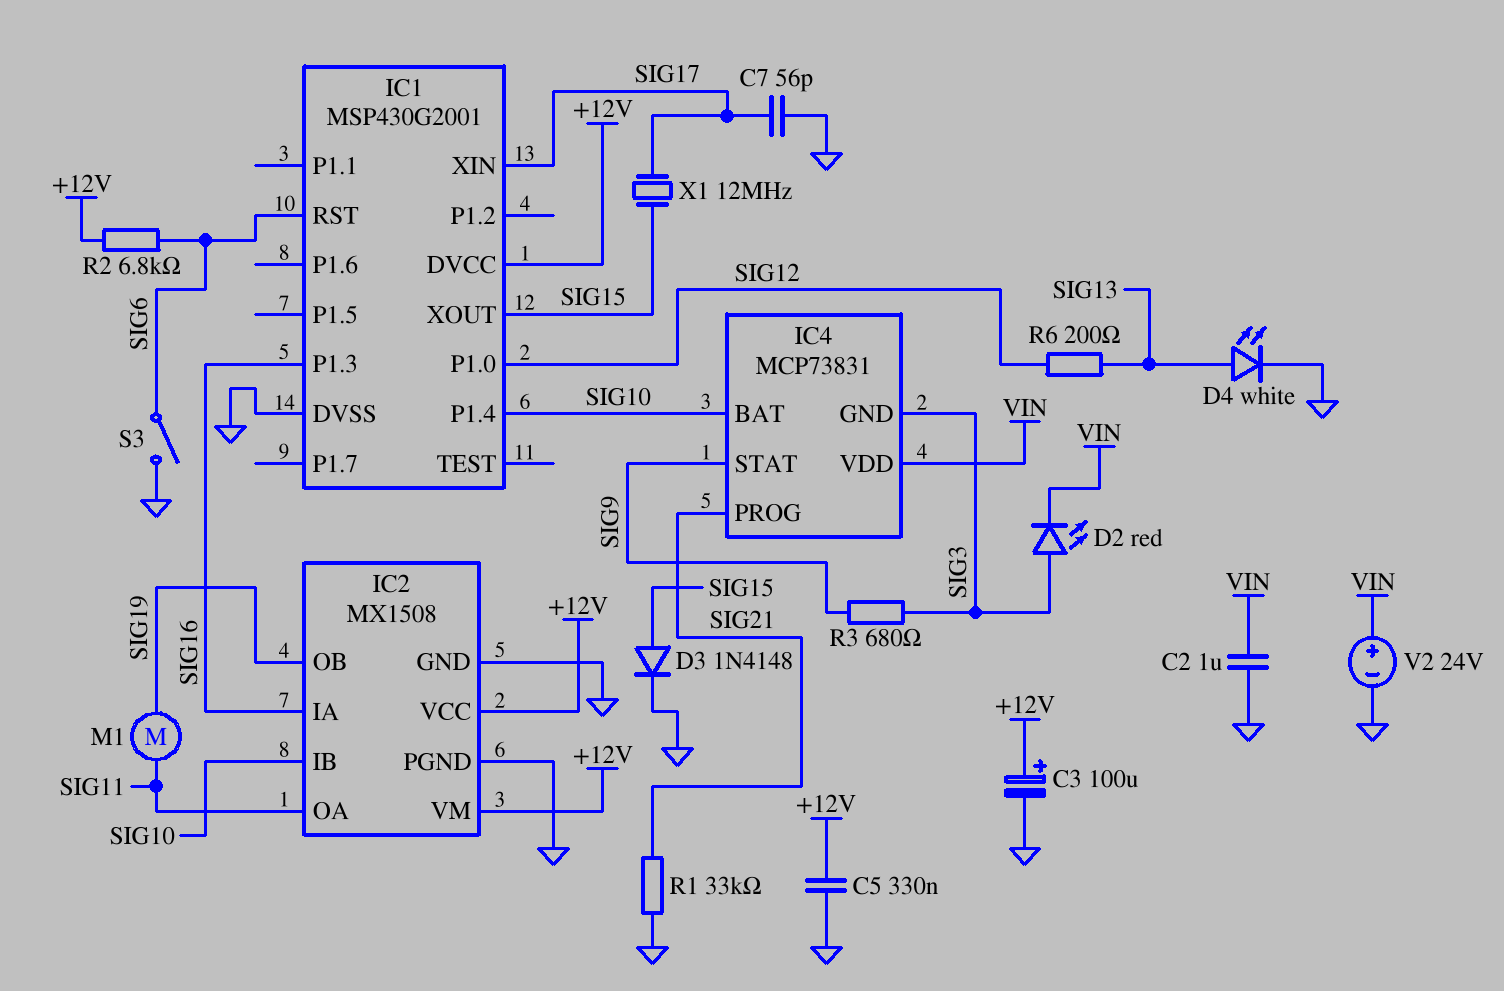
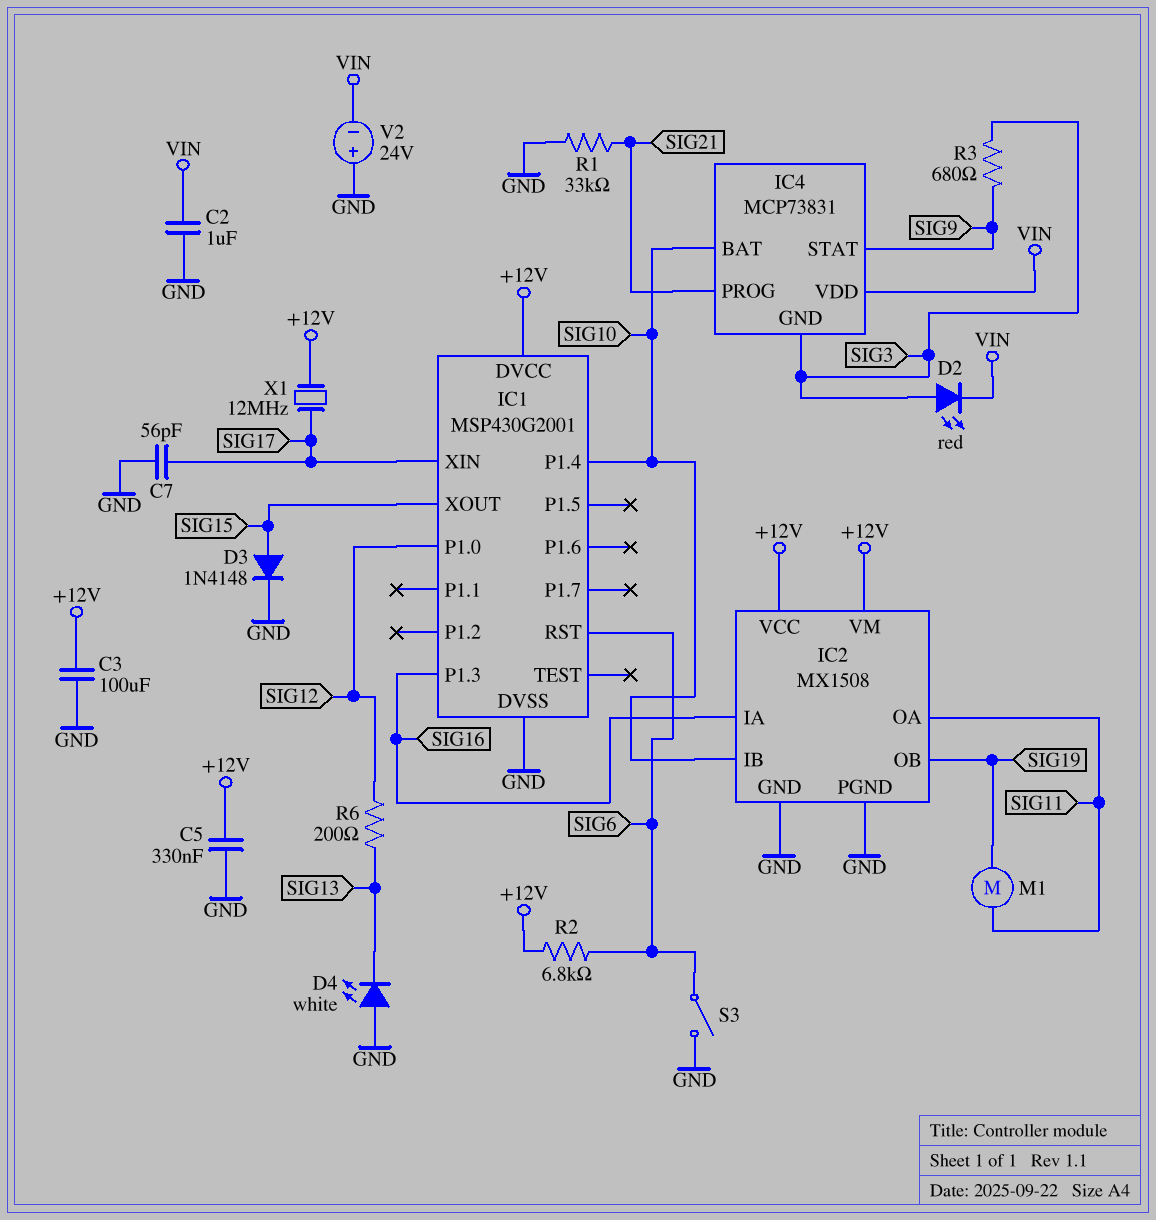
C3: 100uF (plus +12V, minus GND) -> 100uF (+12V, GND)
D4: LED white (A SIG13, K GND) -> LED white (A GND, K SIG13)
V2: 24V (plus VIN, minus GND) -> 24V (plus GND, minus VIN)
X1: 12MHz (SIG15, SIG17) -> 12MHz (+12V, SIG17)

